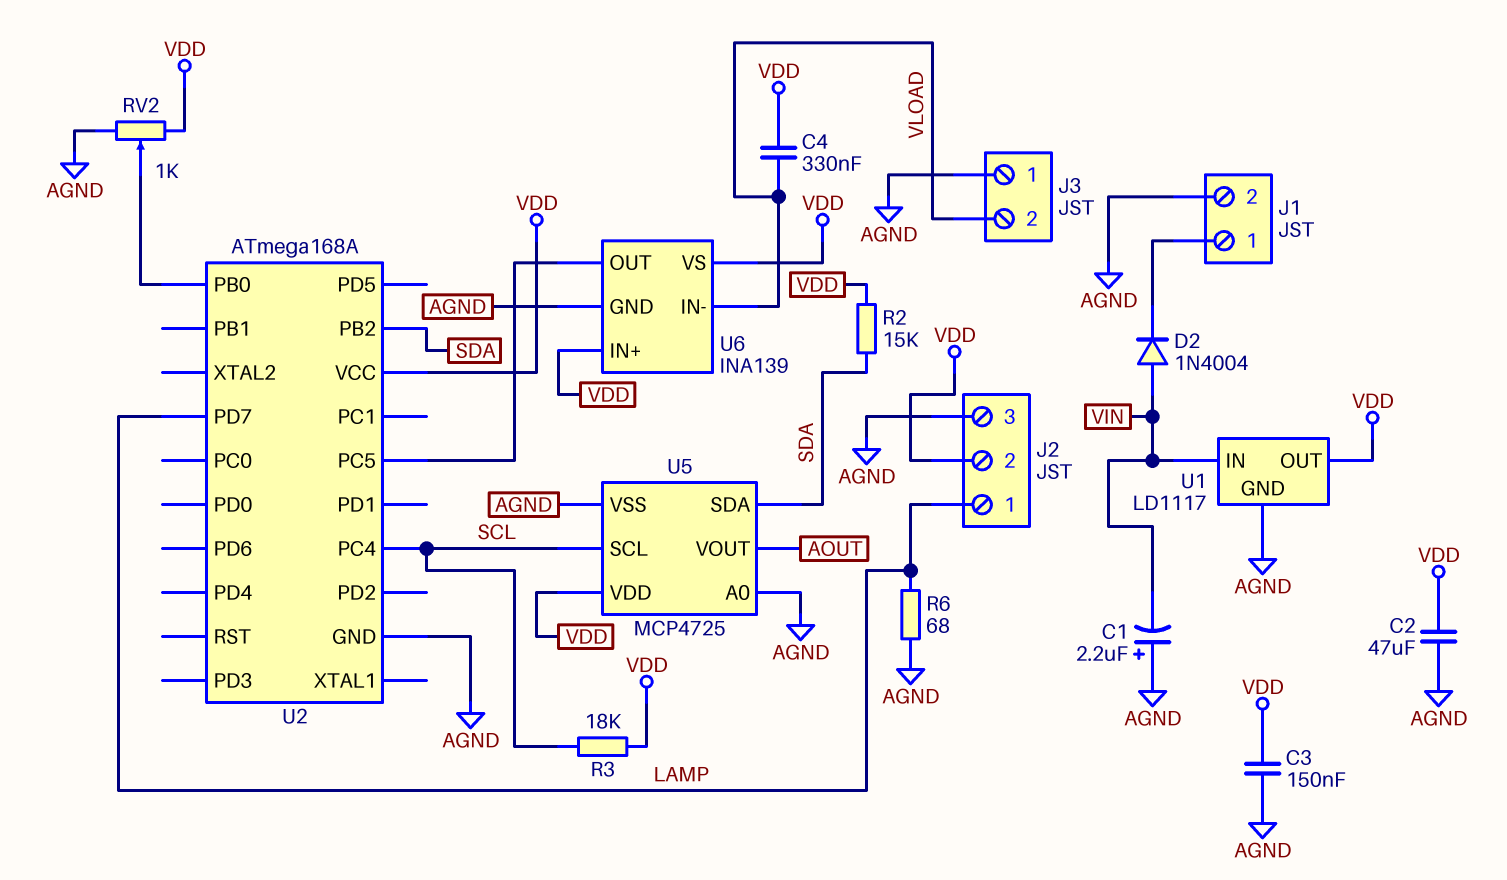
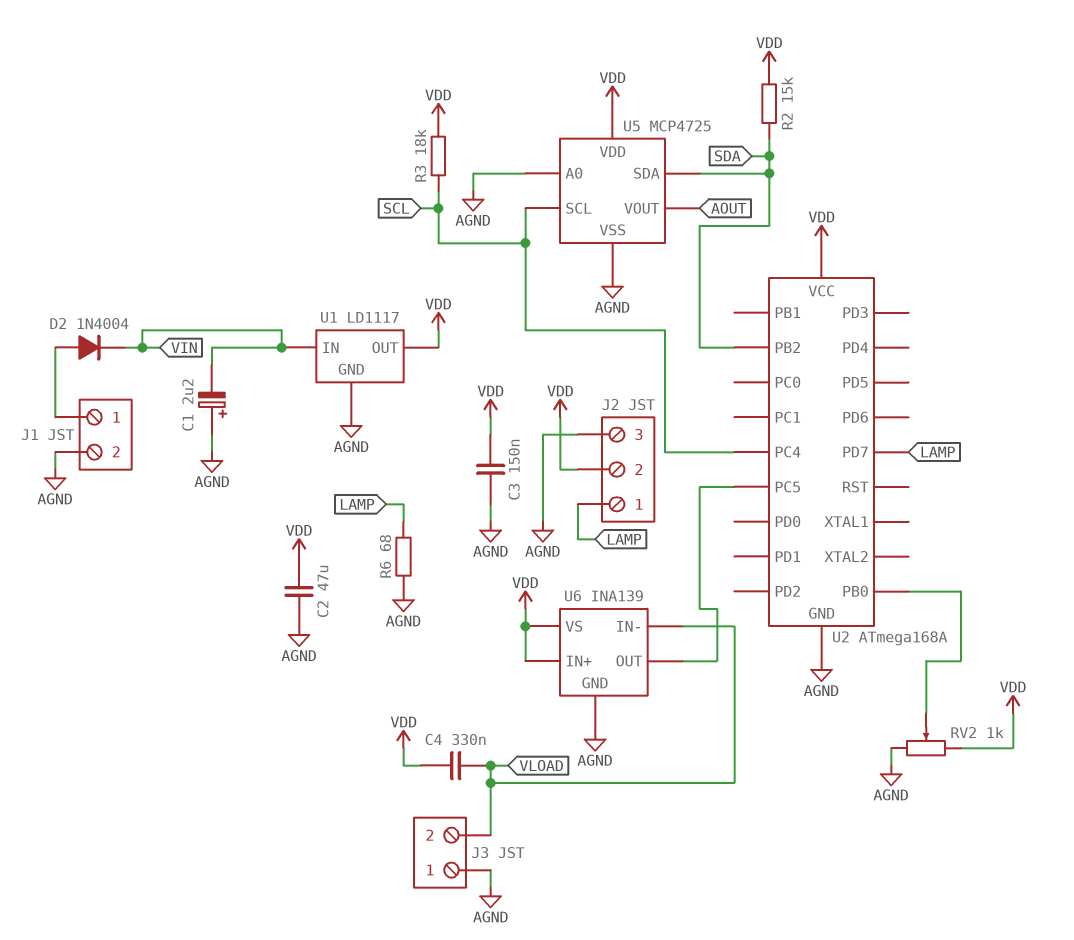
D2: diode 1N4004 (A VIN, K J1/1) -> diode 1N4004 (A J1/1, K VIN)

